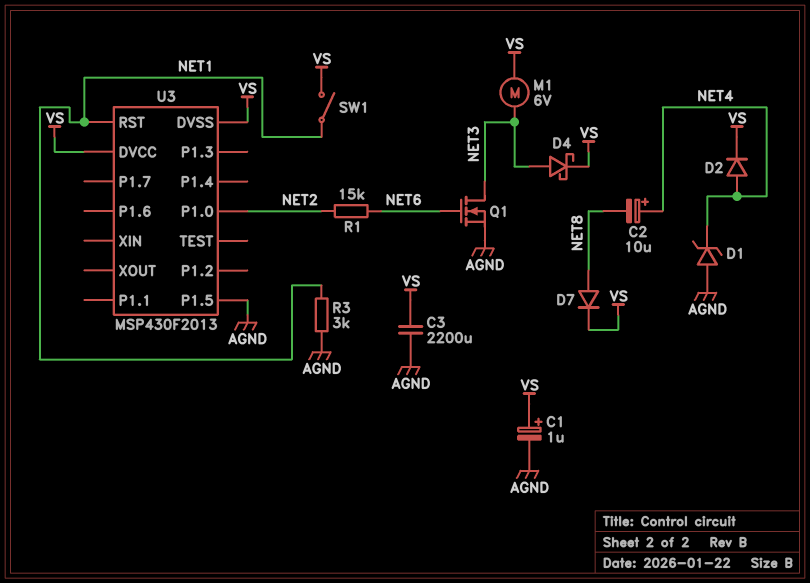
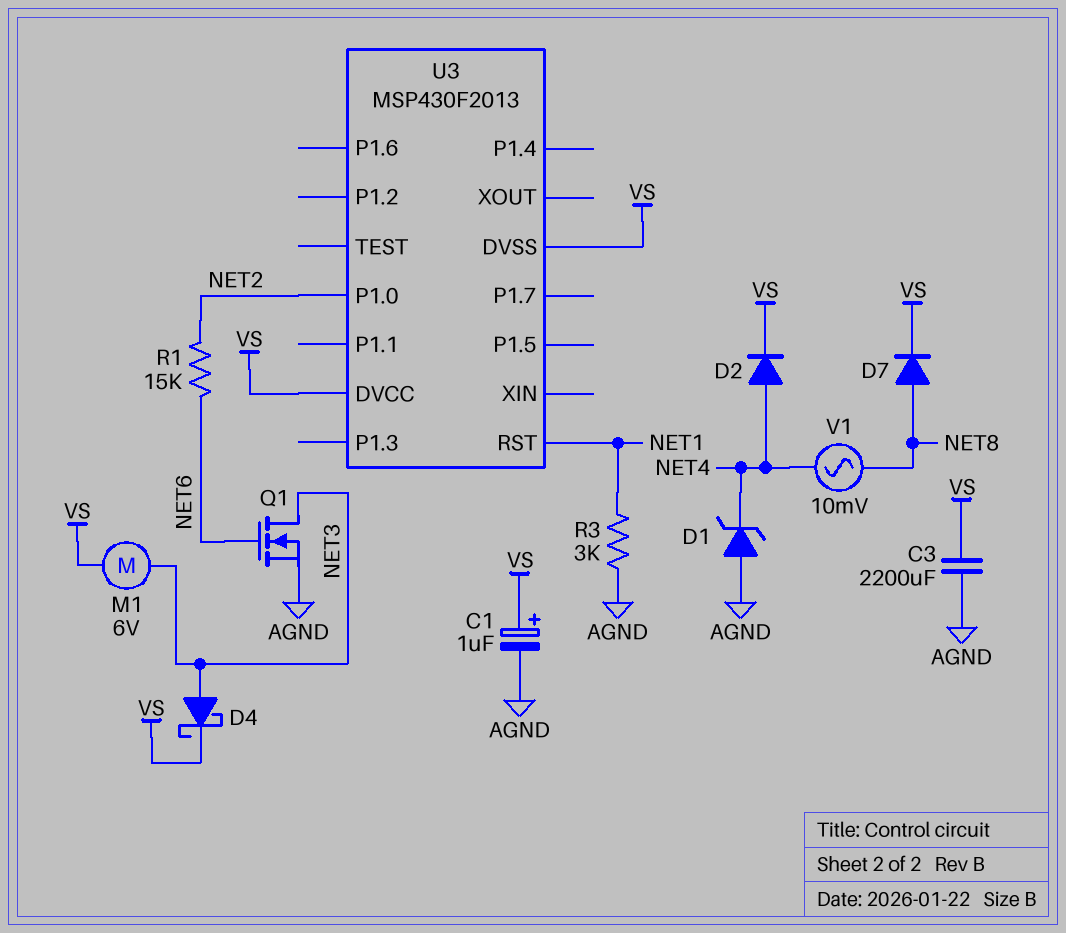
C2: 10uF (plus NET4, minus NET8) -> none
SW1: switch (NET1, VS) -> none
U3 pin P1.5: AGND -> none
V1: none -> AC 10mV (NET4, NET8)

